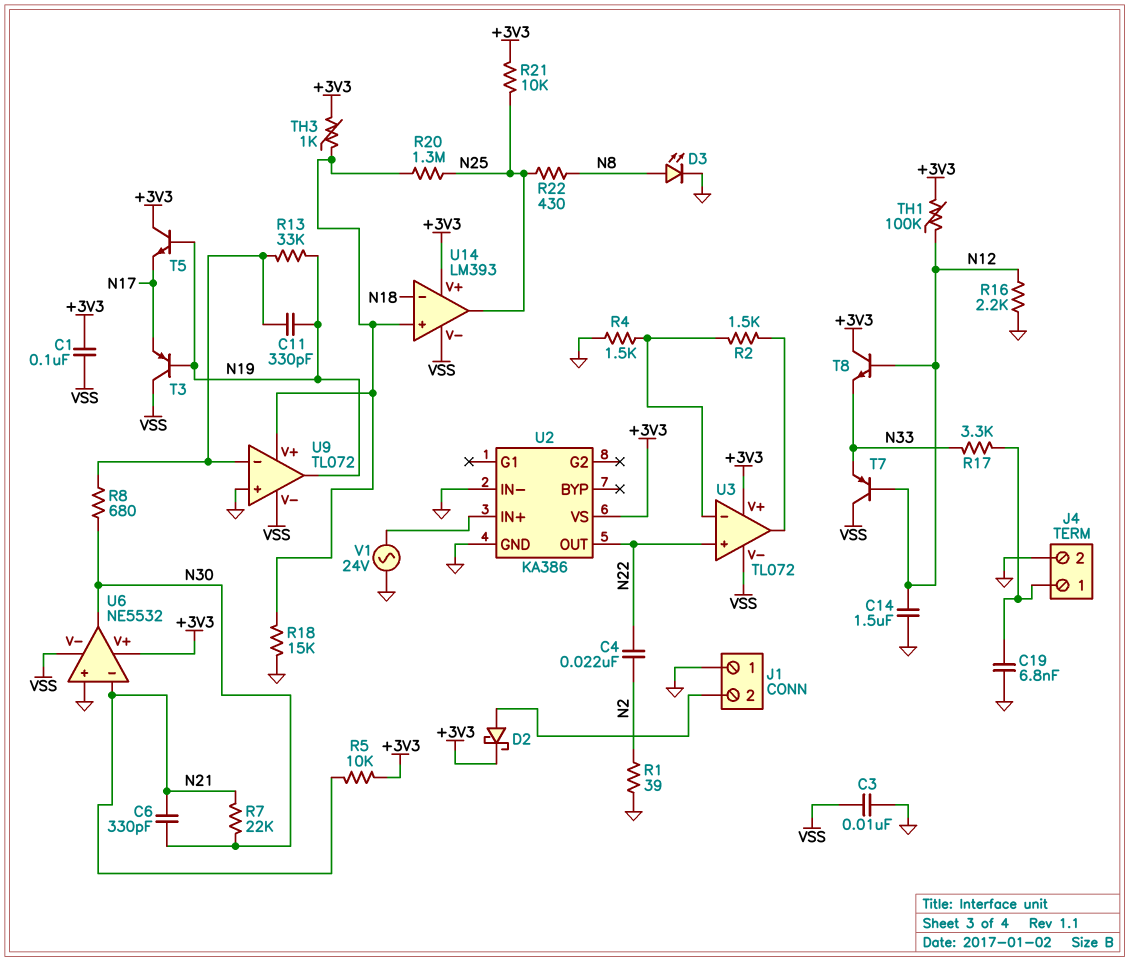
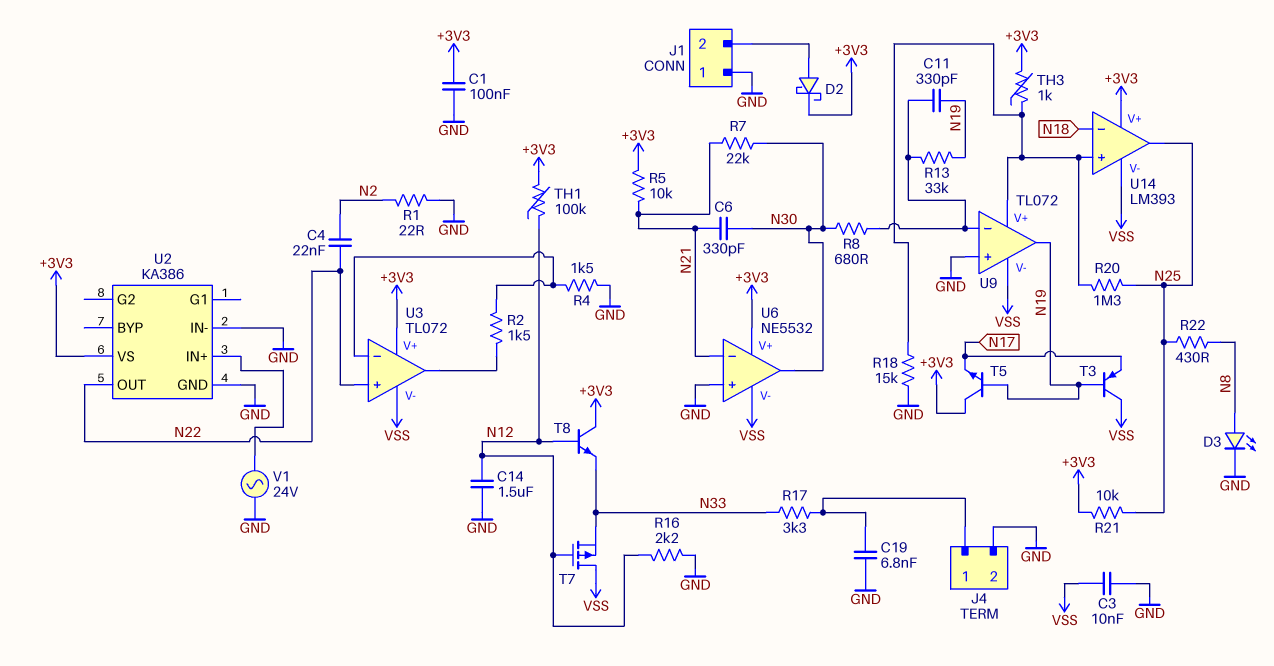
C1: 100nF (+3V3, VSS) -> 100nF (+3V3, GND)
R1: 39 (GND, N2) -> 22 (GND, N2)
T7: PNP (B N12, C VSS, E N33) -> PMOS (G N12, D VSS, S N33)

